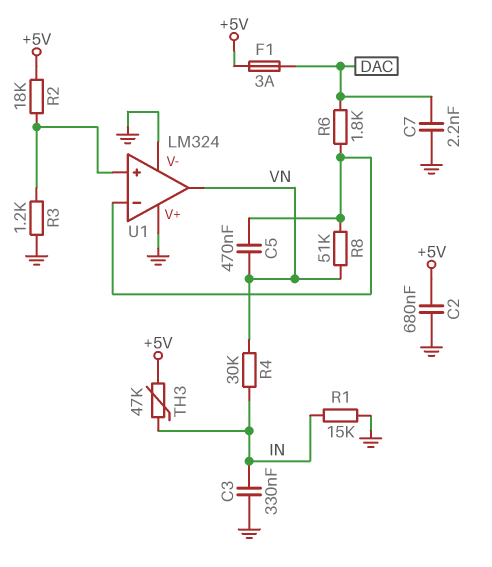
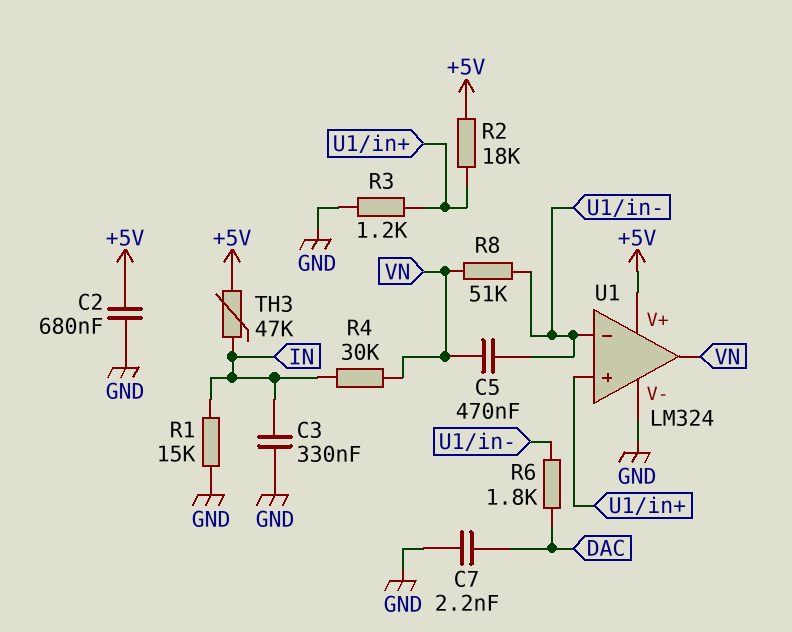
F1: 3A (+5V, DAC) -> none
U1 pin V+: GND -> +5V

